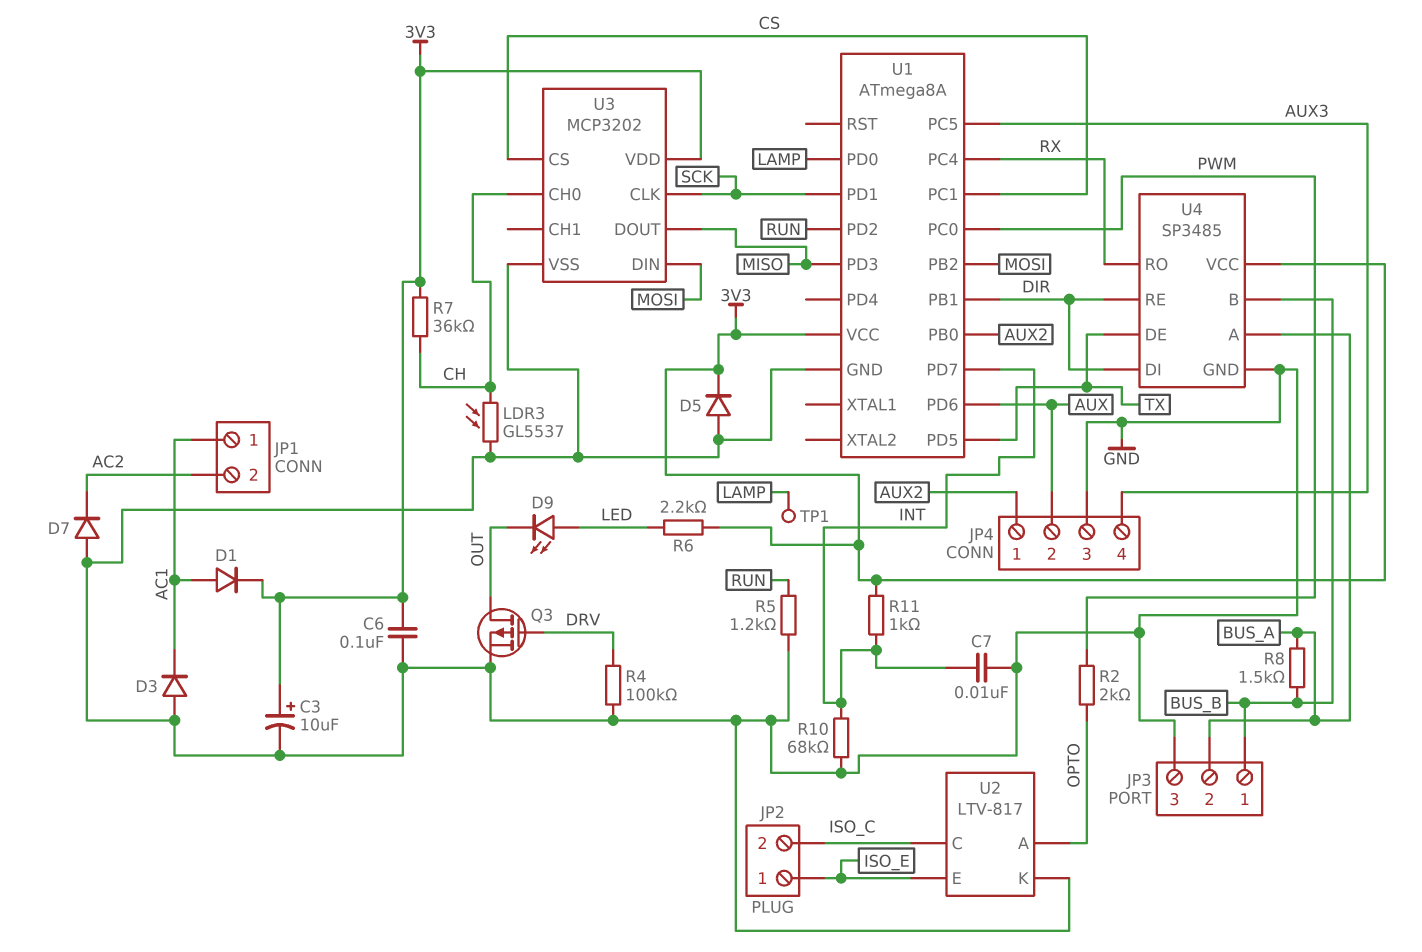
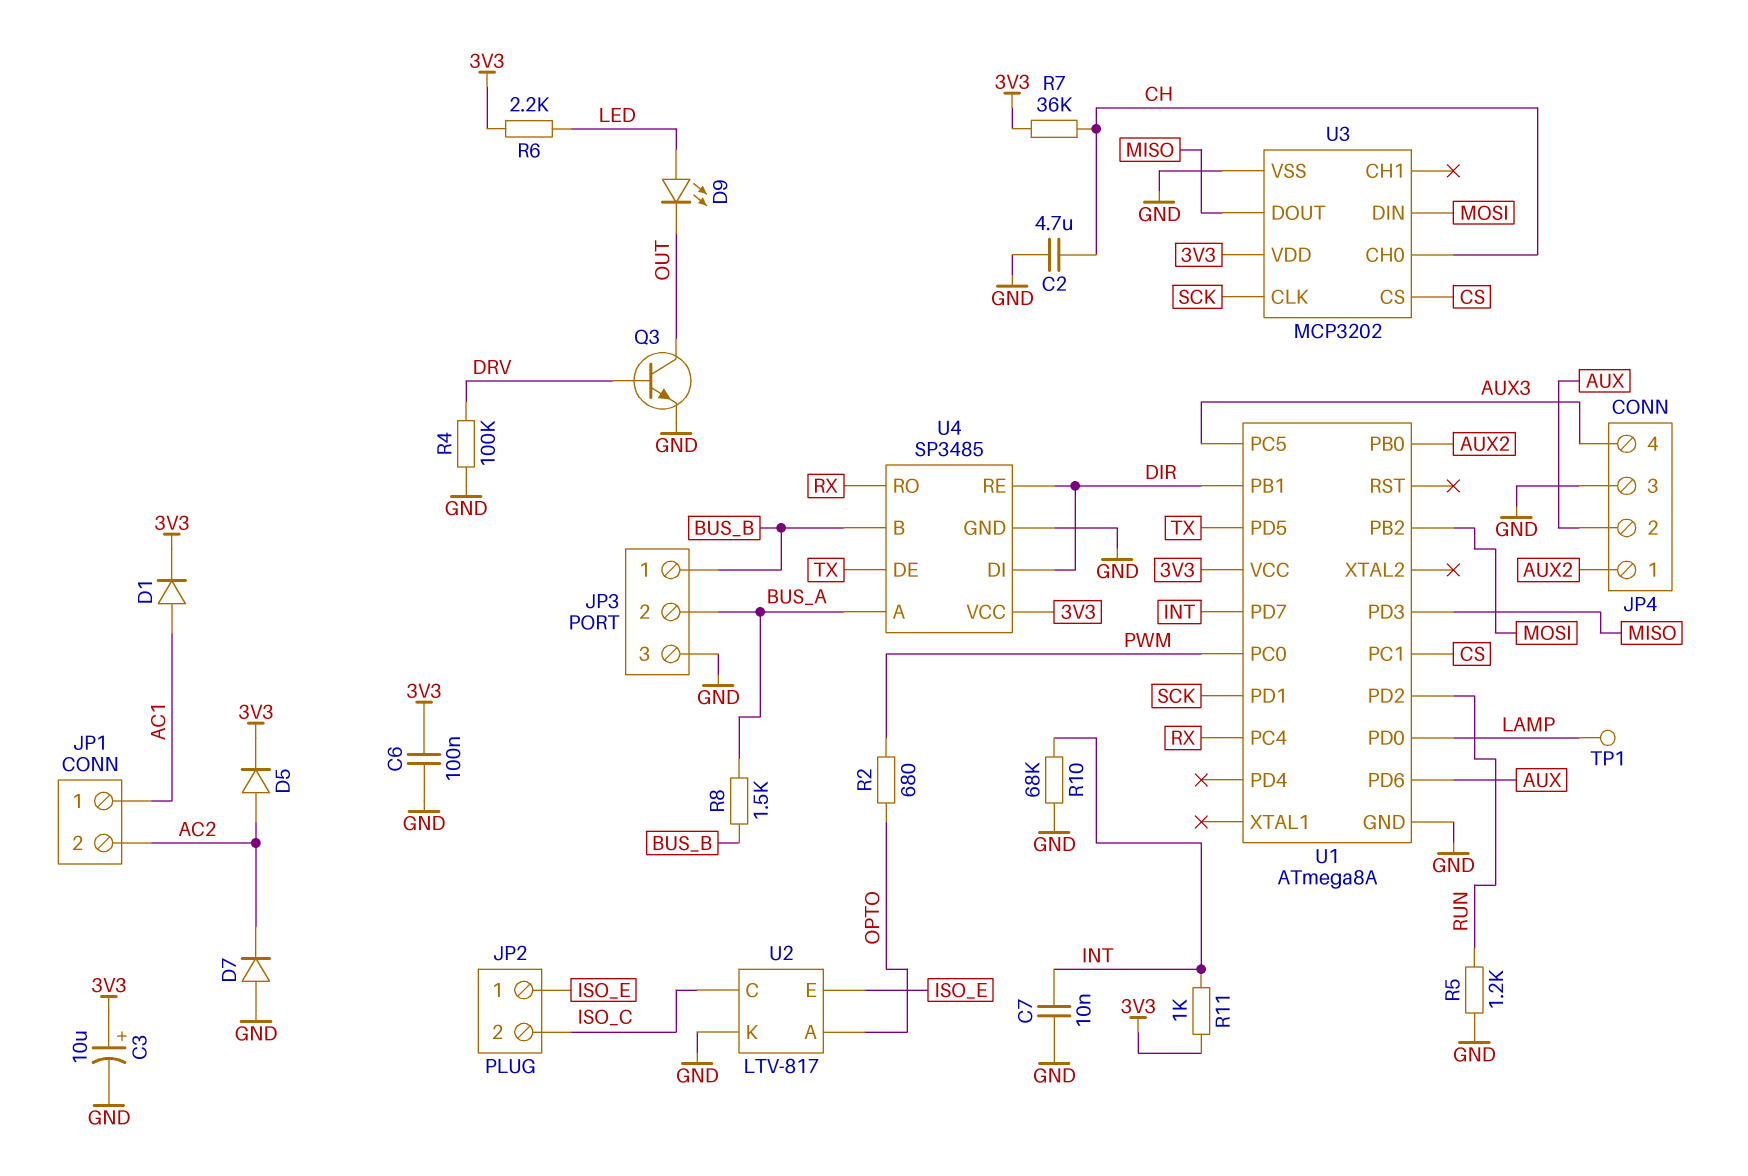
C2: none -> 4.7uF (CH, GND)
D3: diode (A GND, K AC1) -> none
D5: diode (A GND, K 3V3) -> diode (A AC2, K 3V3)
LDR3: GL5537 (CH, GND) -> none
Q3: PMOS (G DRV, D OUT, S GND) -> NPN (B DRV, C OUT, E GND)
R2: 2k (OPTO, PWM) -> 680 (OPTO, PWM)

